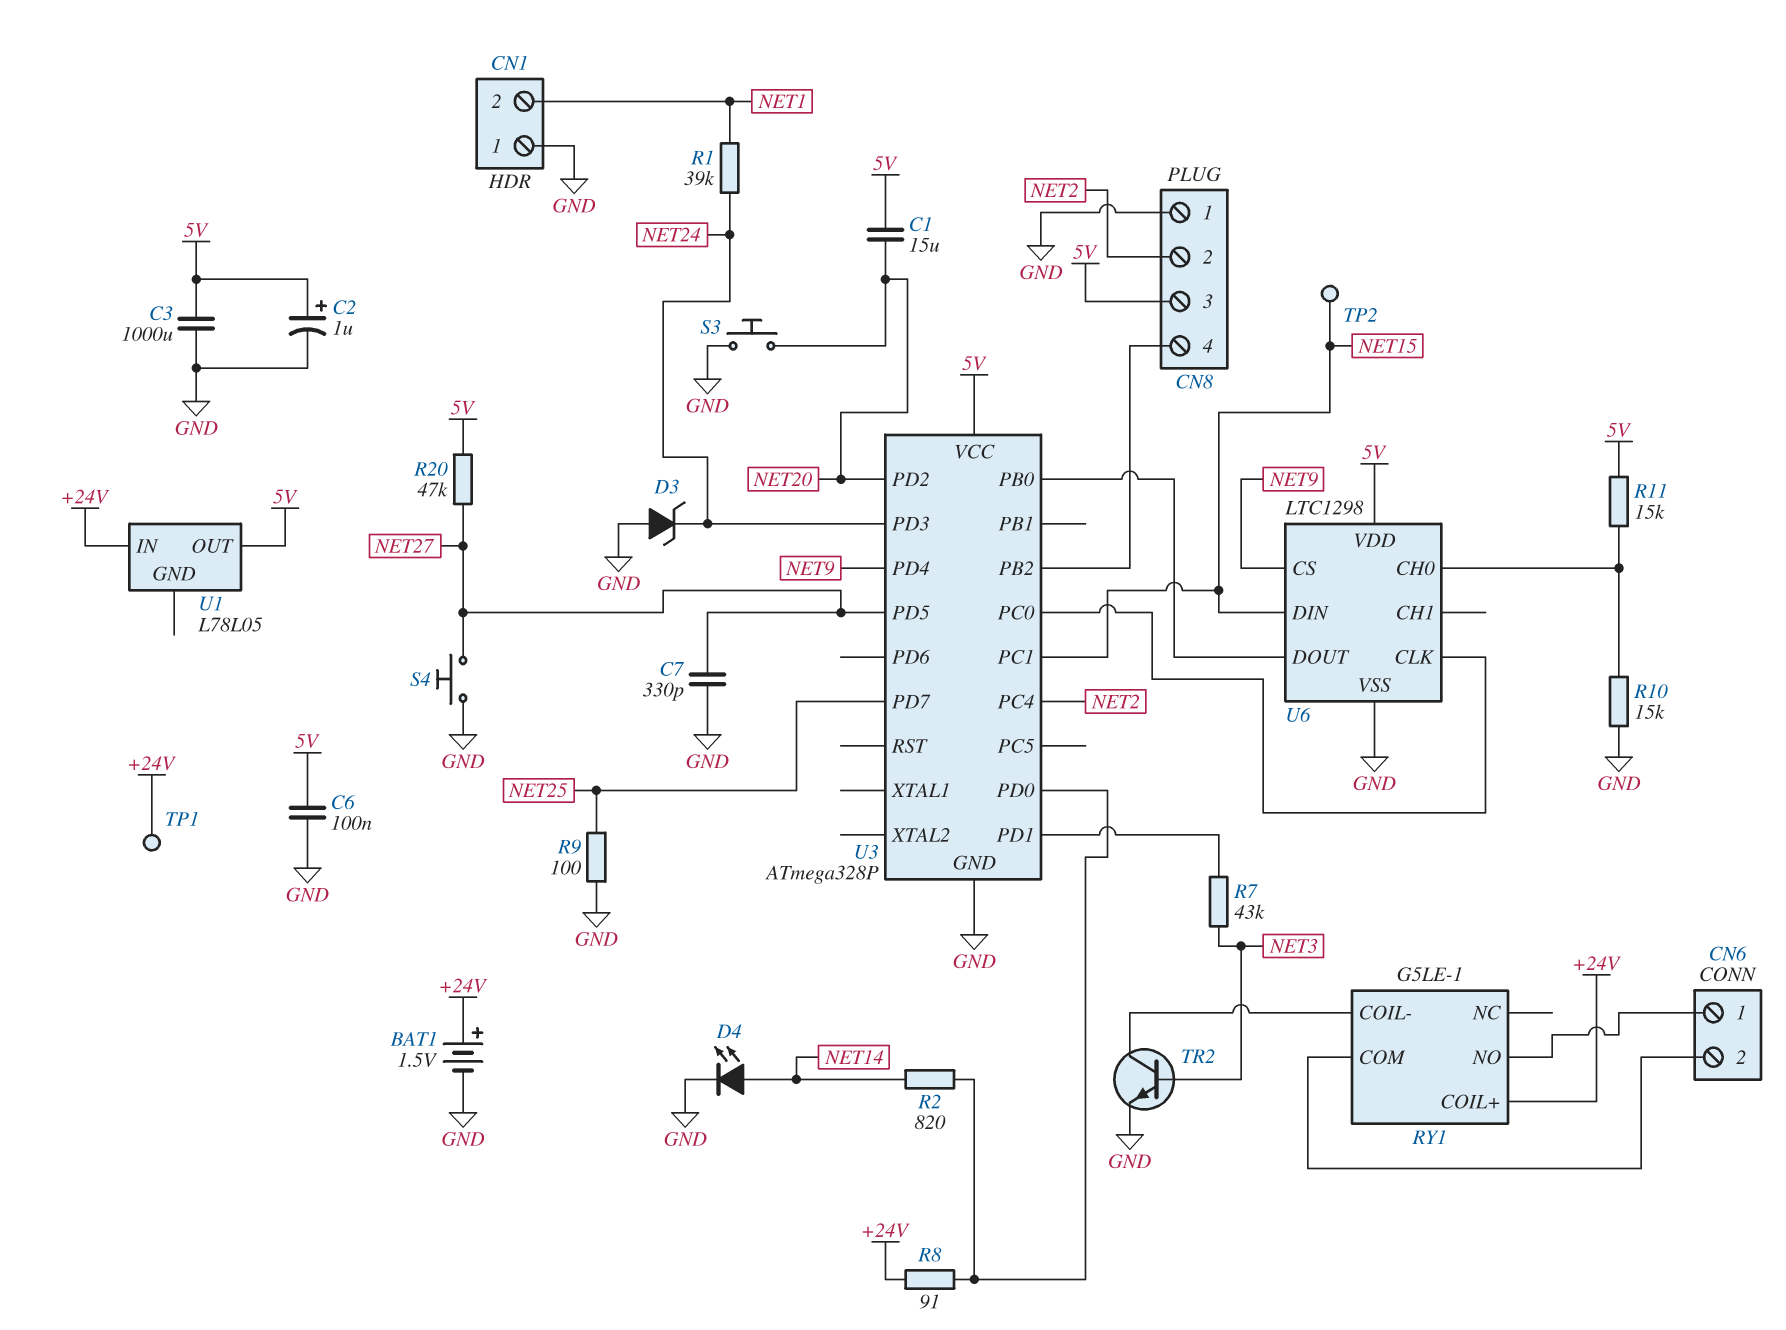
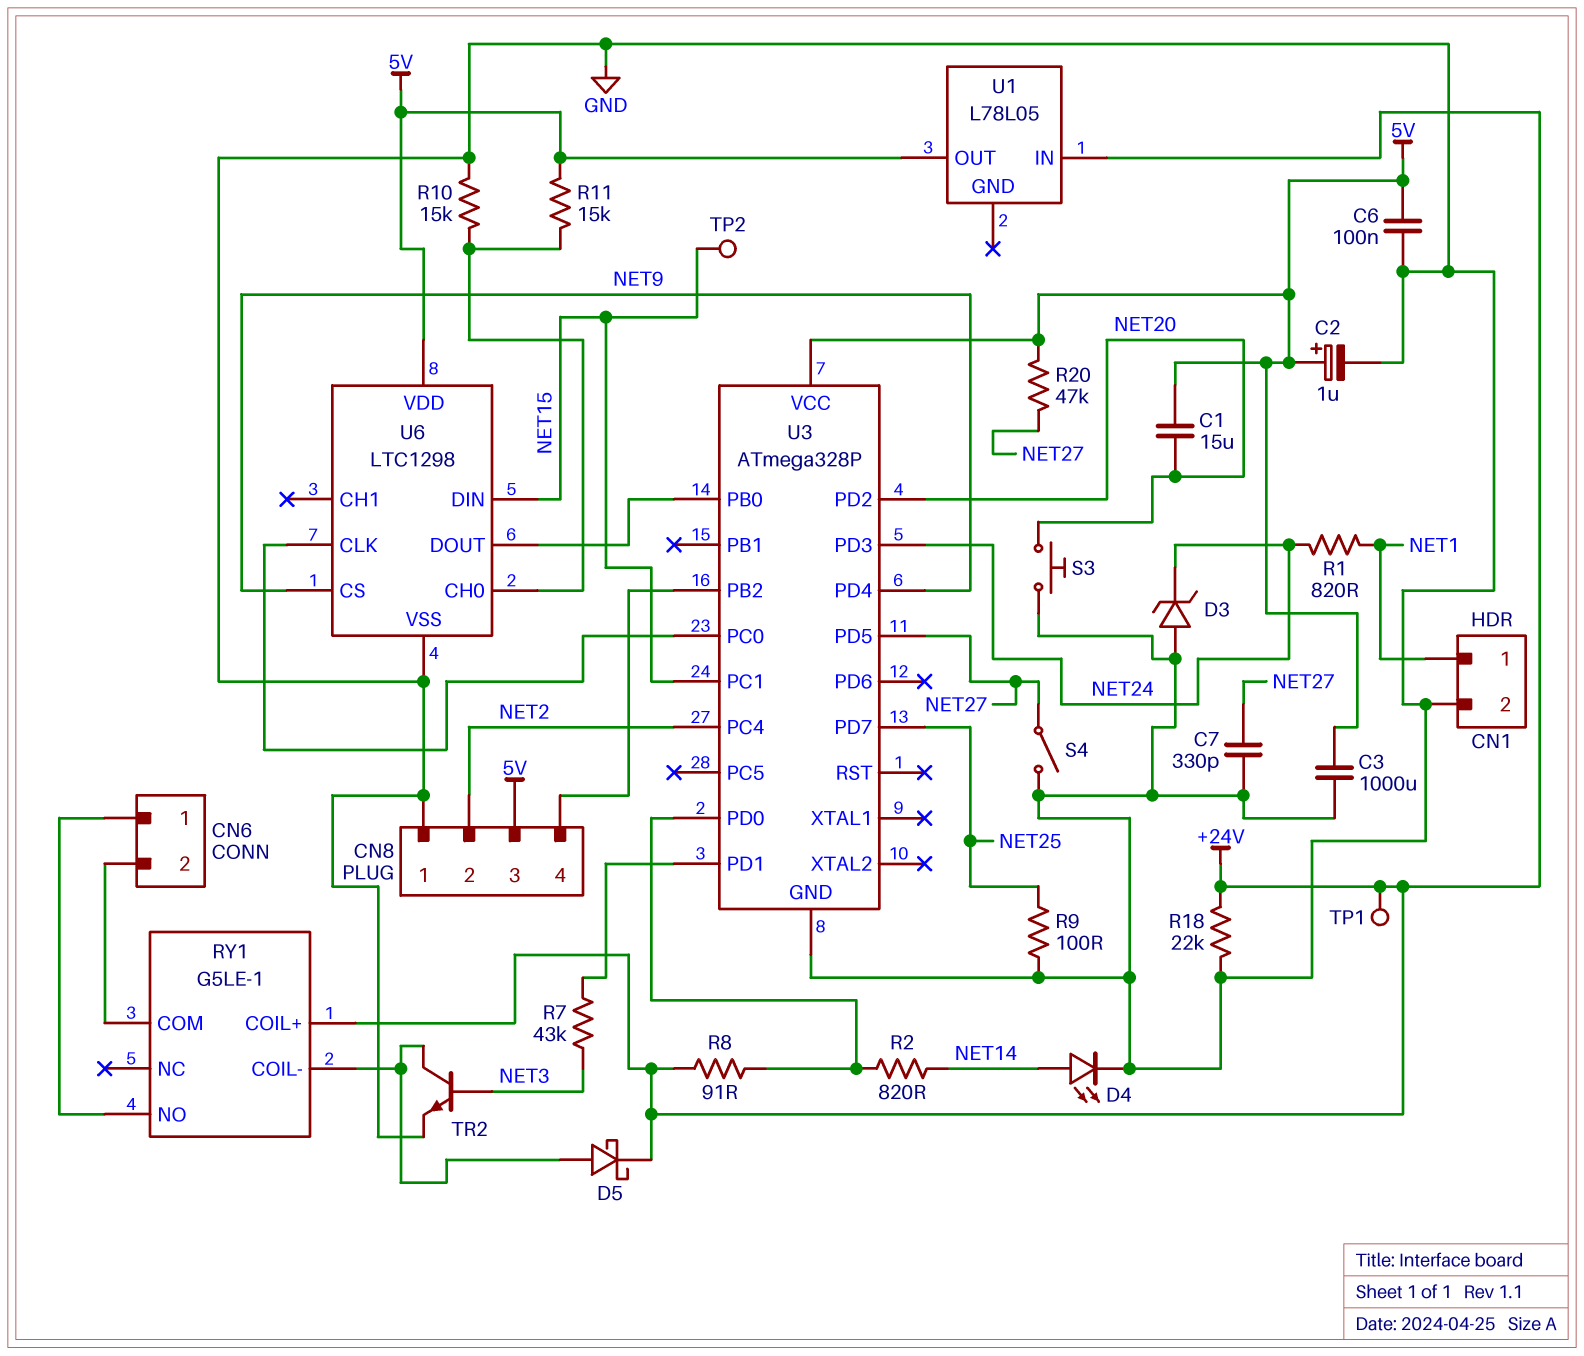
BAT1: 1.5V (plus +24V, minus GND) -> none
CN1 pin 1: GND -> NET1
CN1 pin 2: NET1 -> GND
D5: none -> schottky (A RY1/COIL-, K +24V)
R1: 39k (NET1, NET24) -> 820 (NET1, NET24)
R18: none -> 22k (+24V, GND)
S4: button (GND, NET27) -> switch (GND, NET27)

